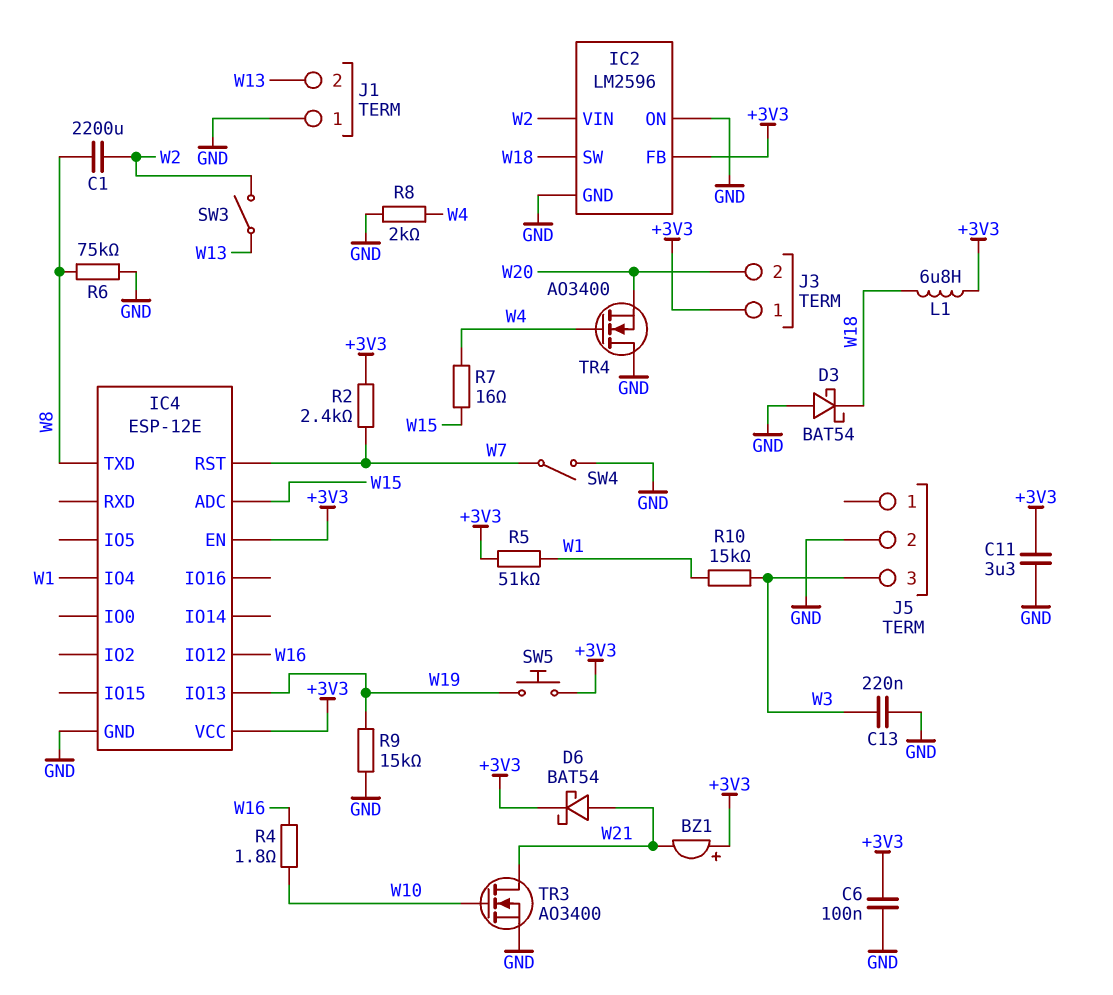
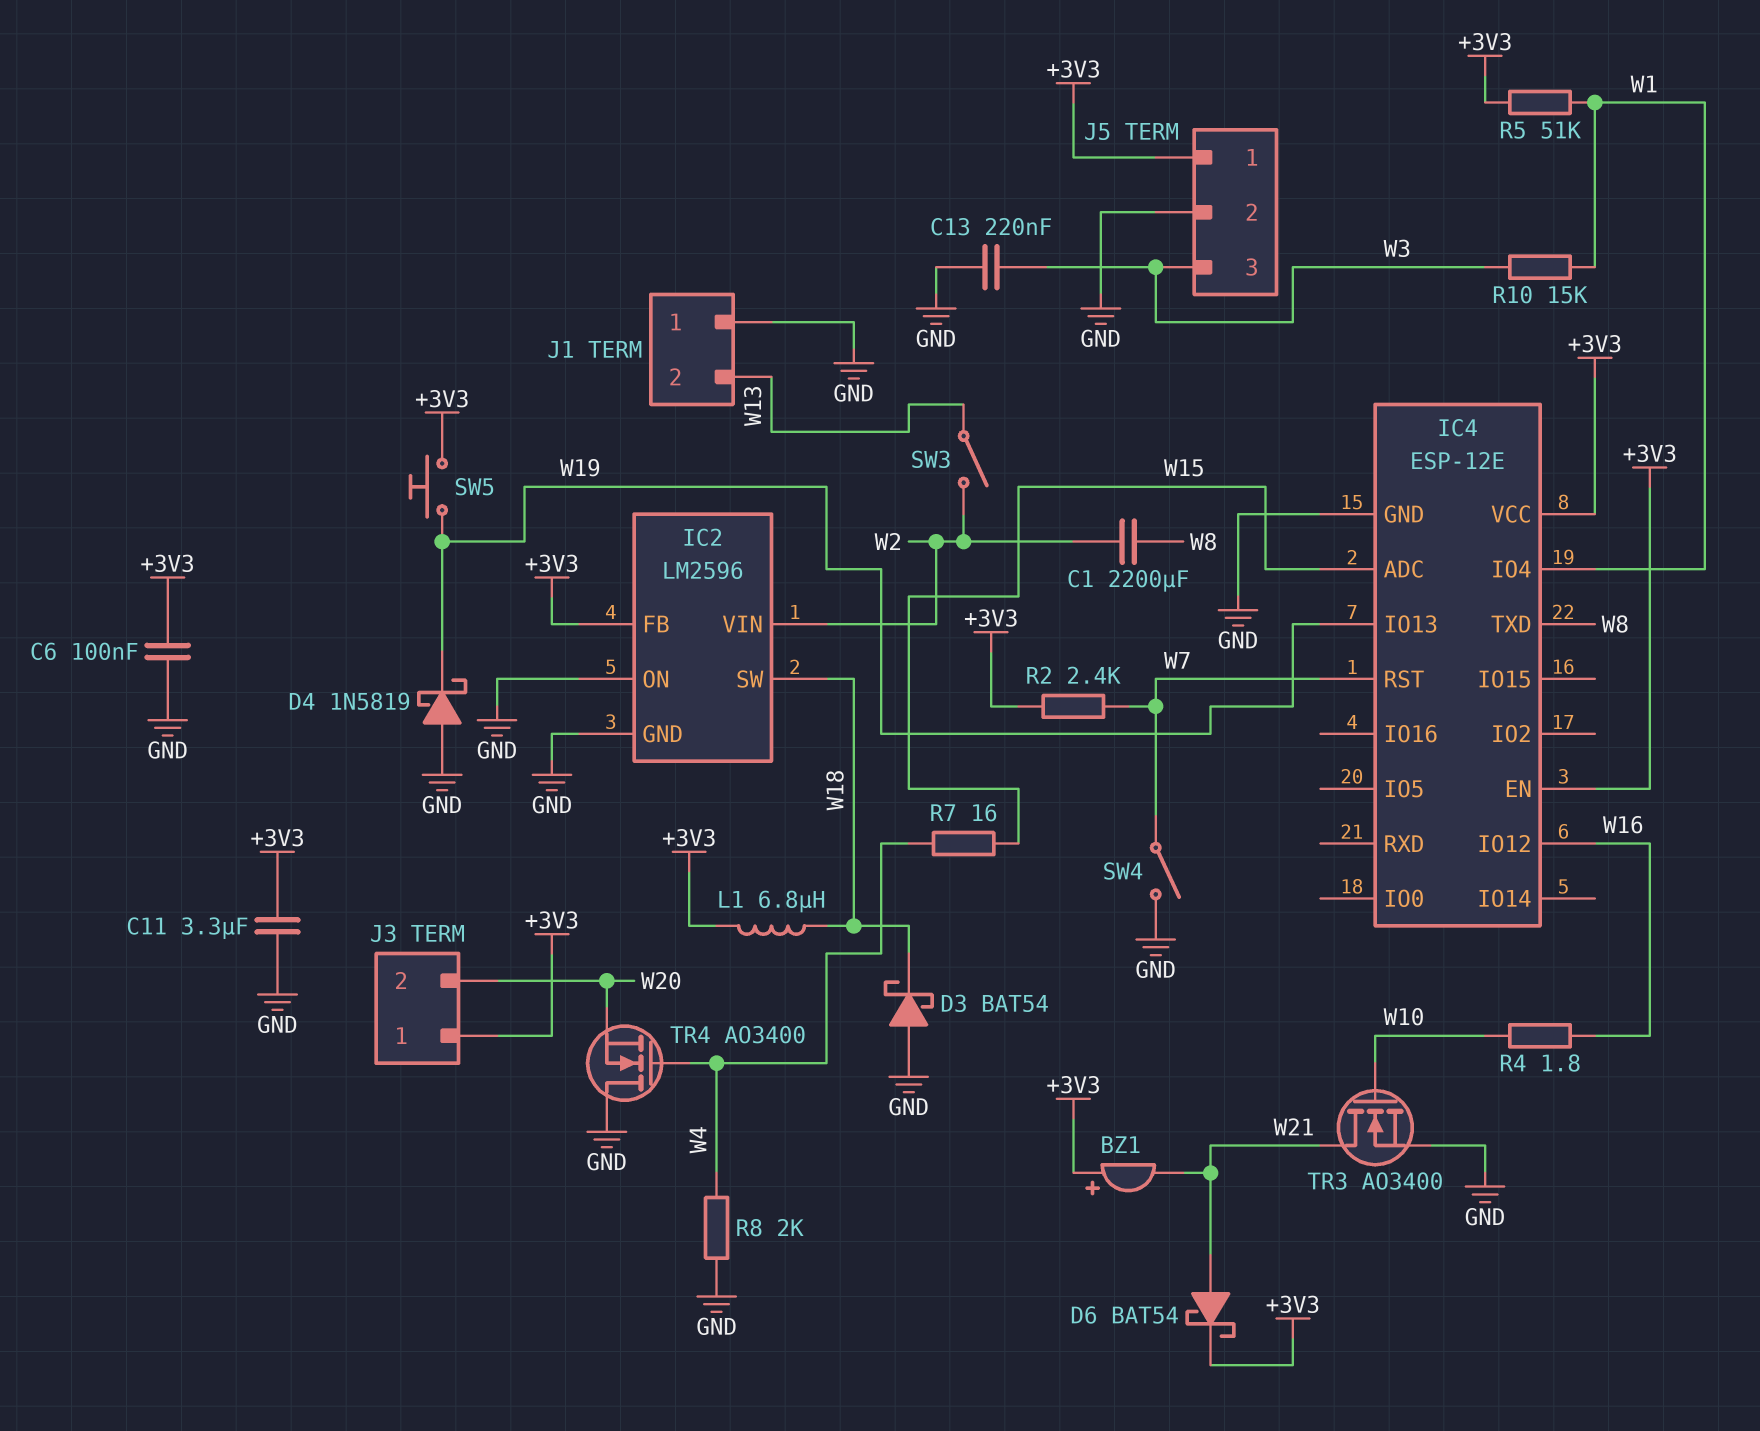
D4: none -> schottky 1N5819 (A GND, K W19)
J5 pin 1: none -> +3V3
R6: 75k (GND, W8) -> none
R9: 15k (GND, W19) -> none

